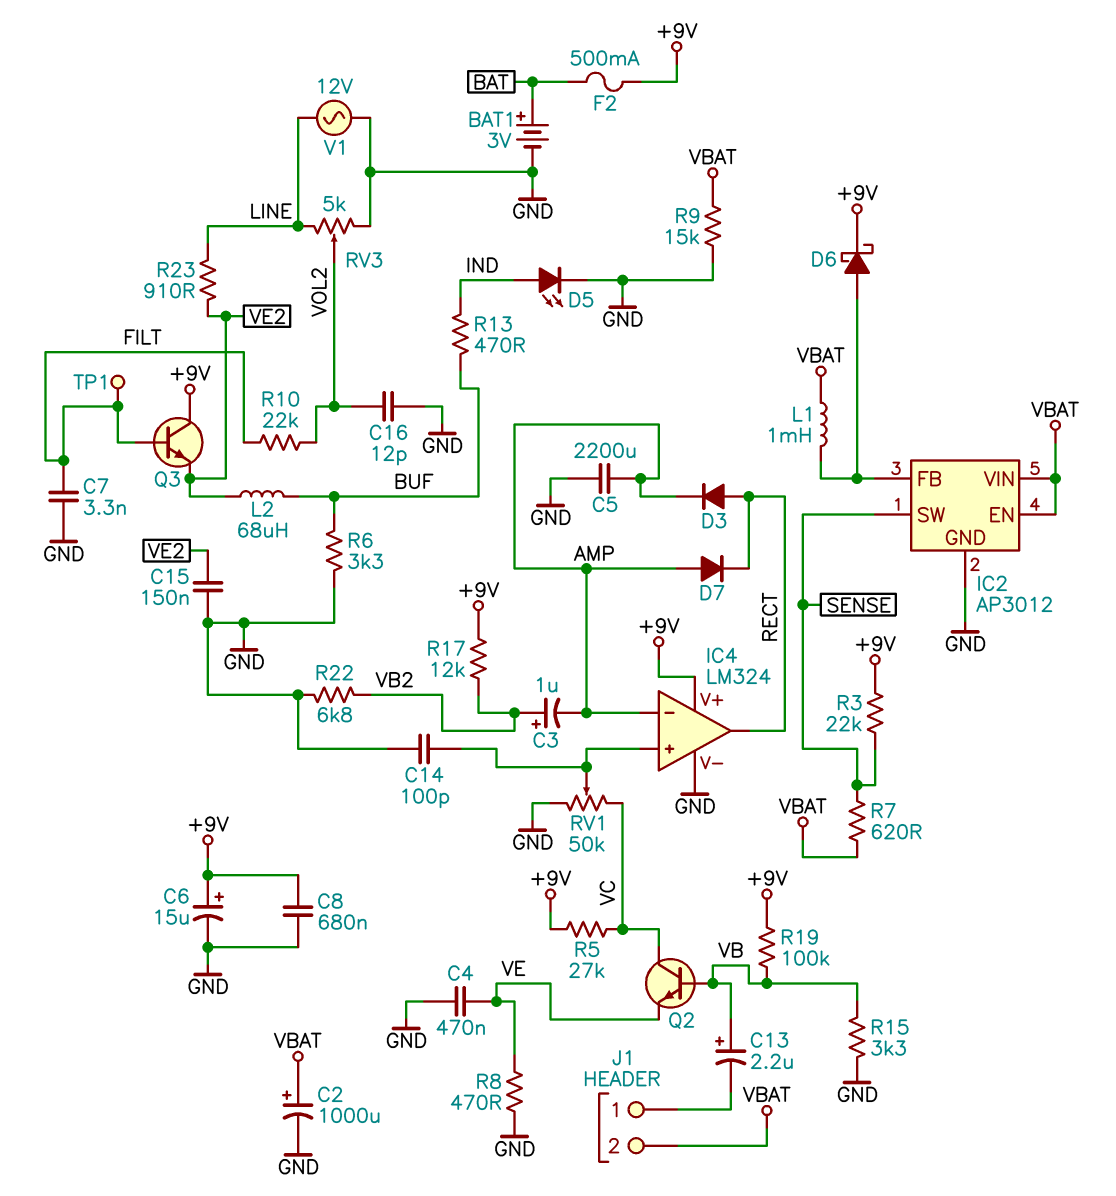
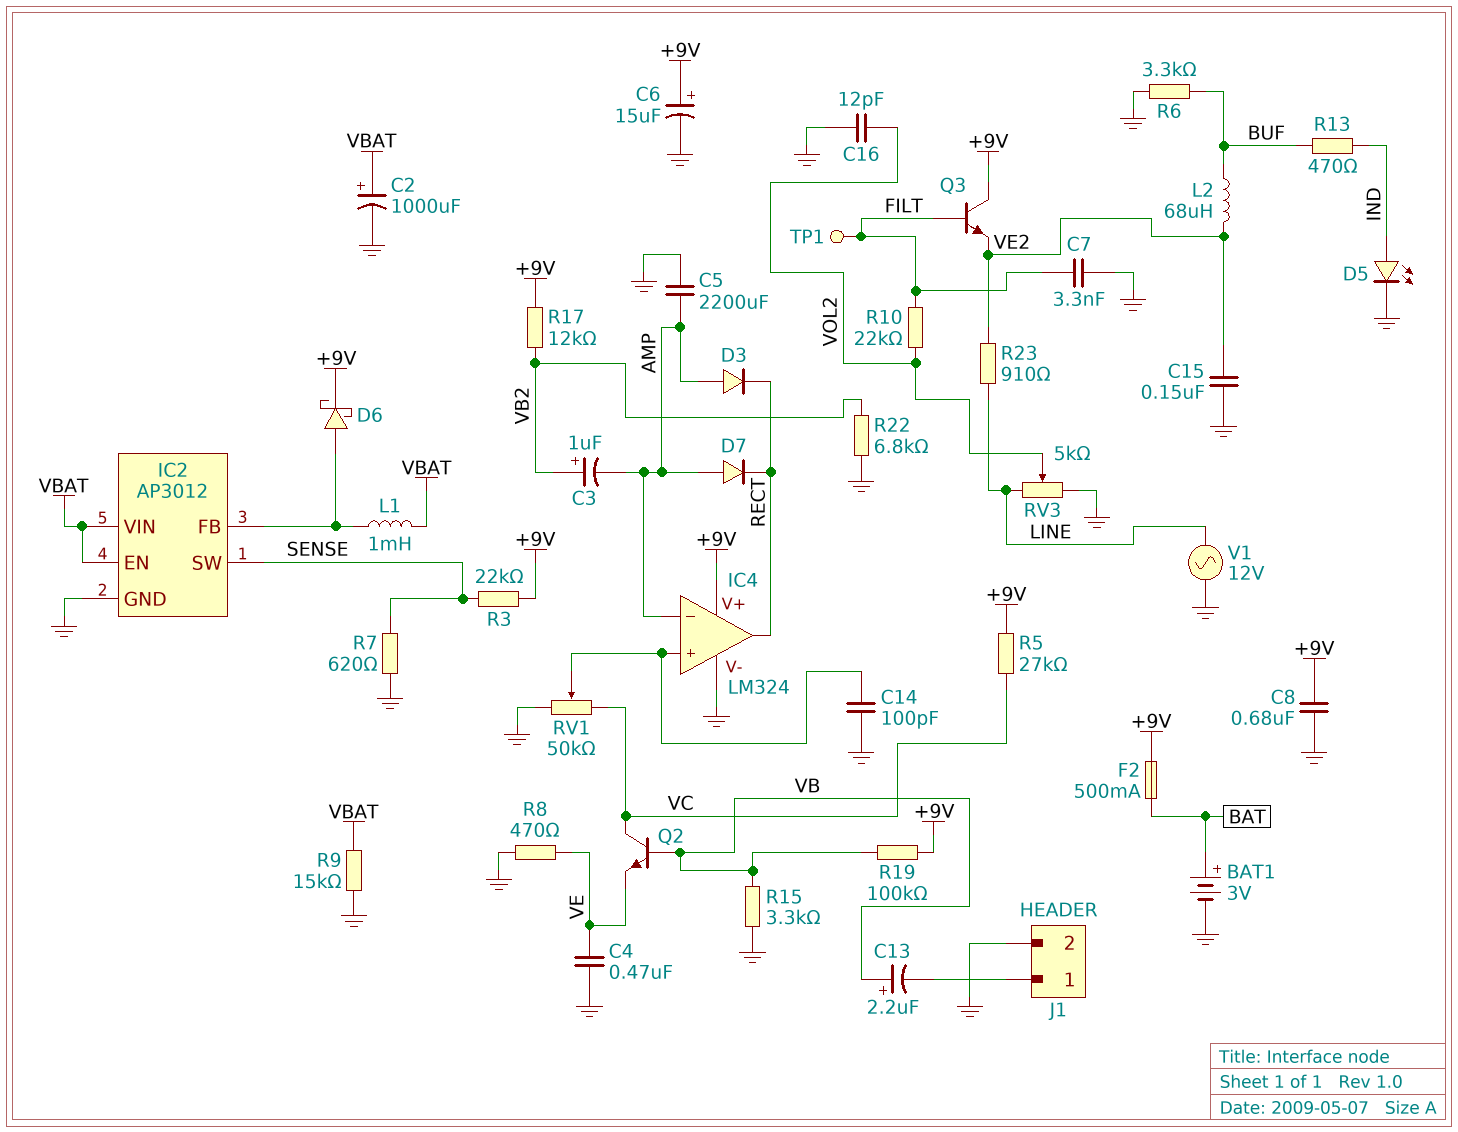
D3: diode (A RECT, K AMP) -> diode (A AMP, K RECT)
J1 pin 2: VBAT -> GND
R7: 620 (SENSE, VBAT) -> 620 (GND, SENSE)

